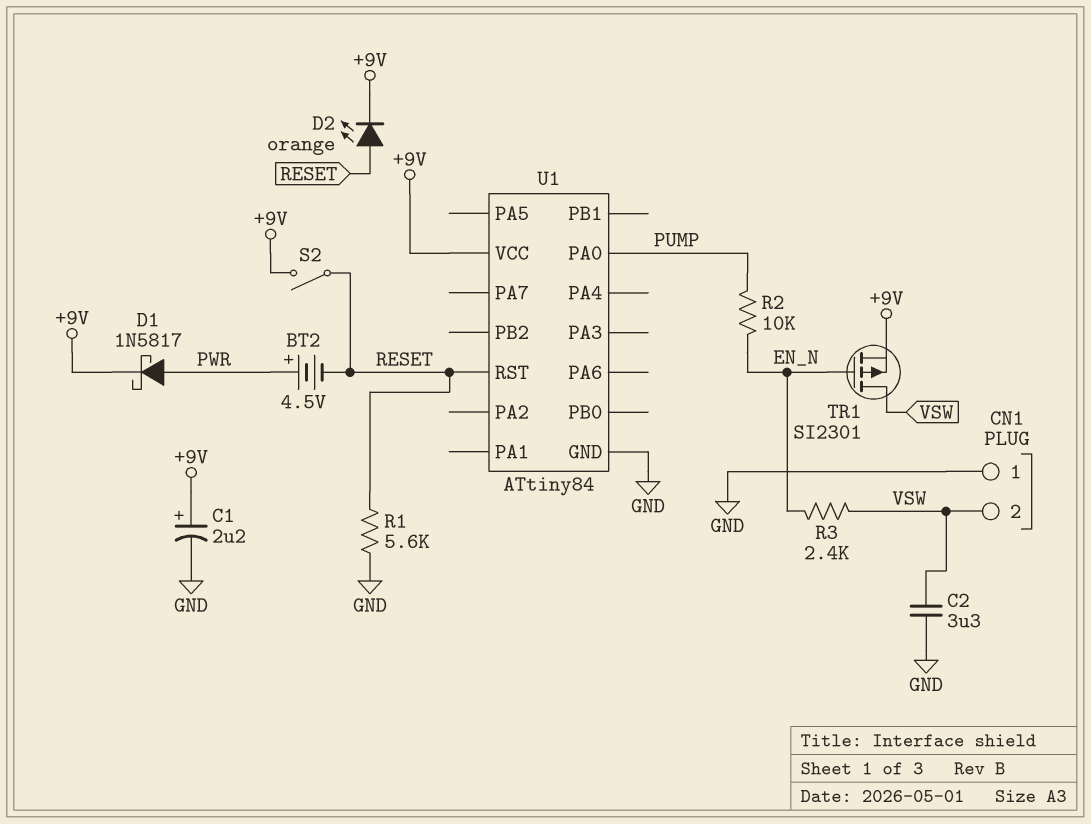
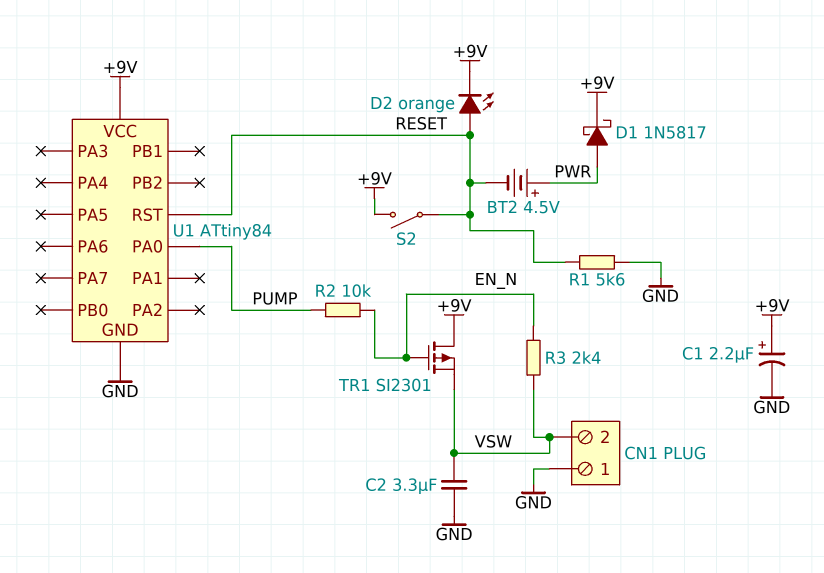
TR1: PMOS SI2301 (G EN_N, D VSW, S +9V) -> PMOS SI2301 (G EN_N, D +9V, S VSW)

